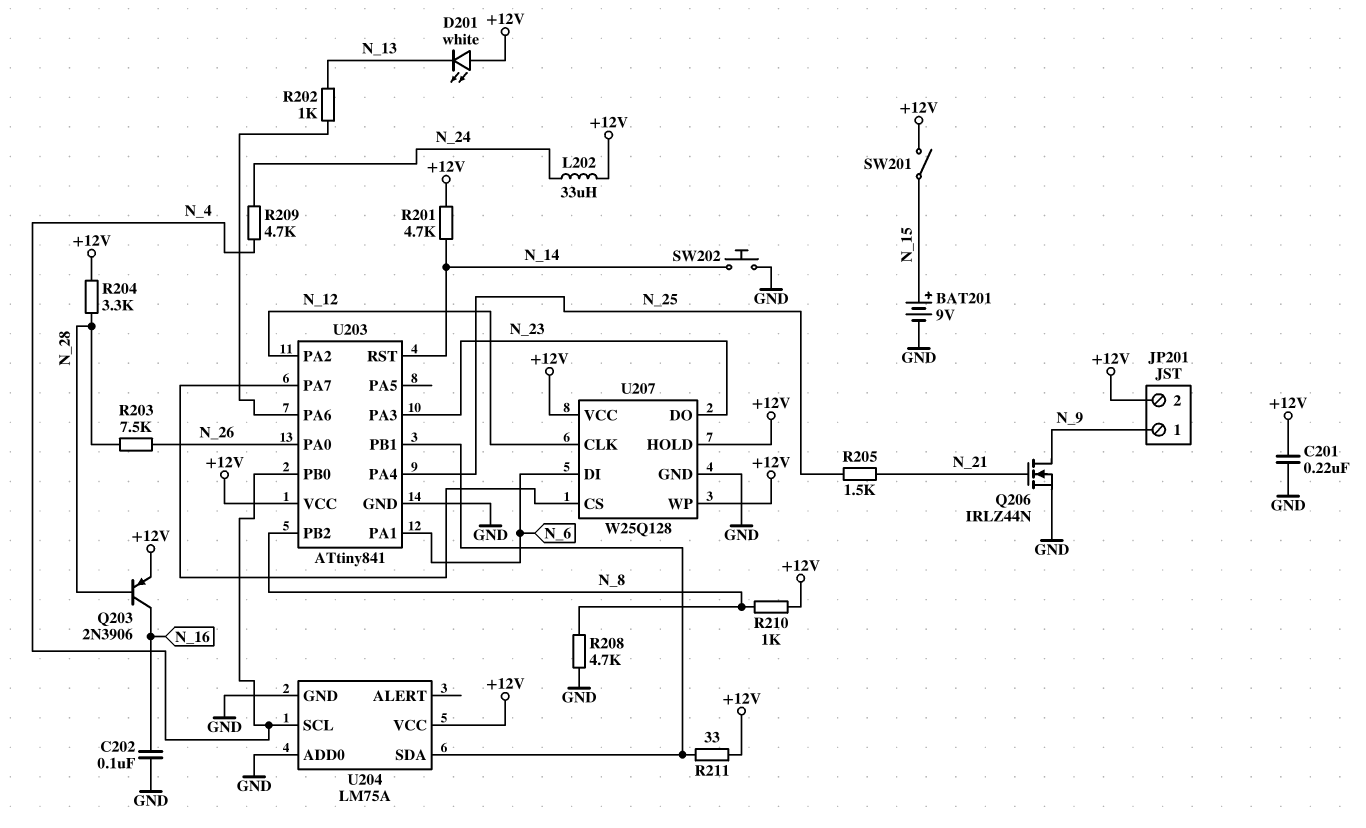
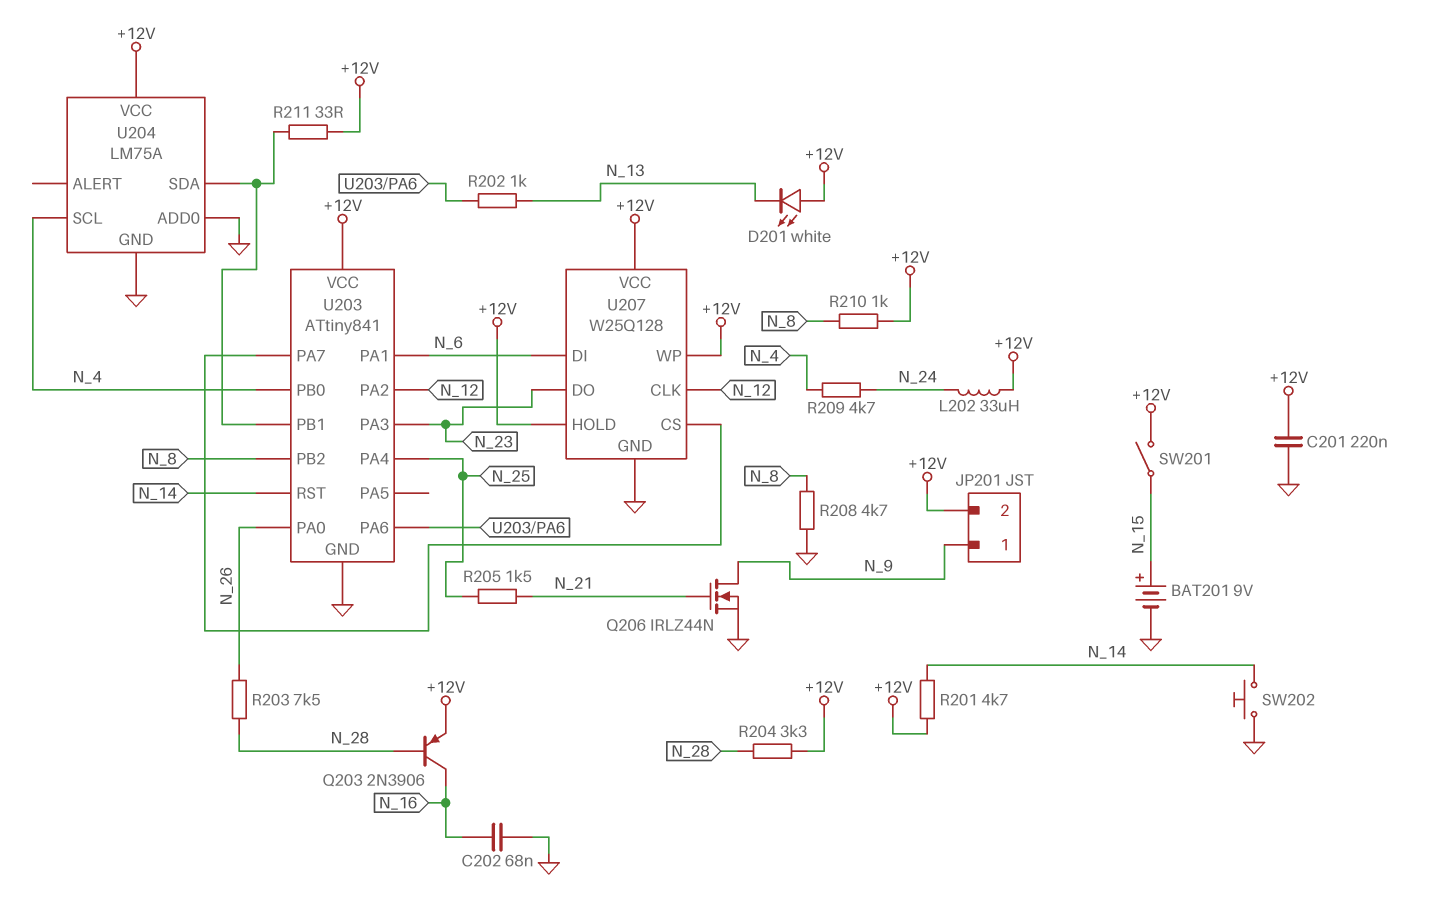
C202: 100nF (GND, N_16) -> 68nF (GND, N_16)

